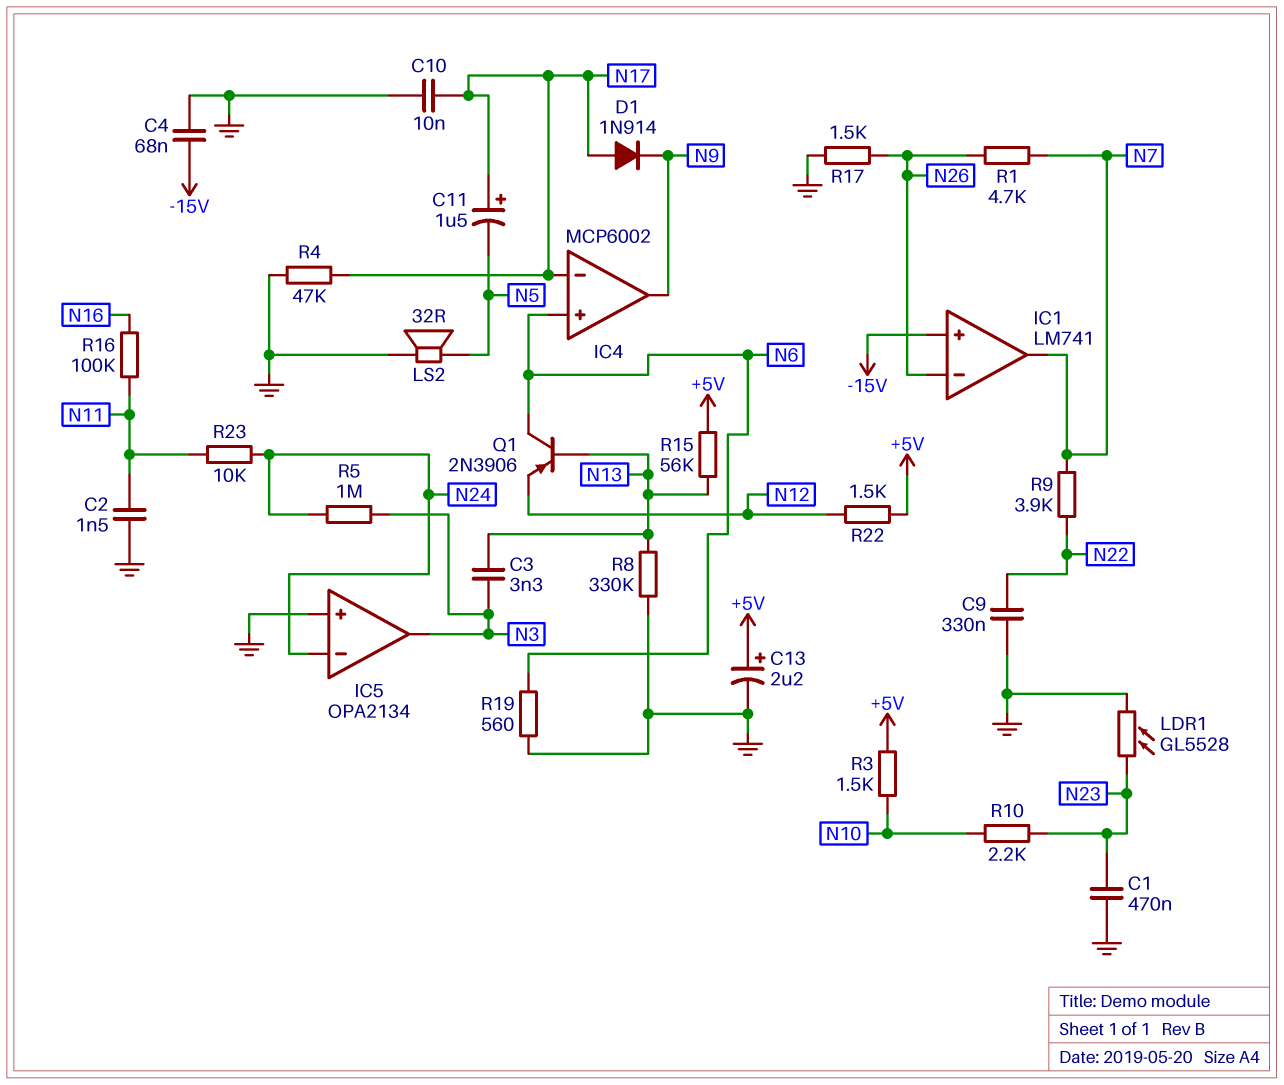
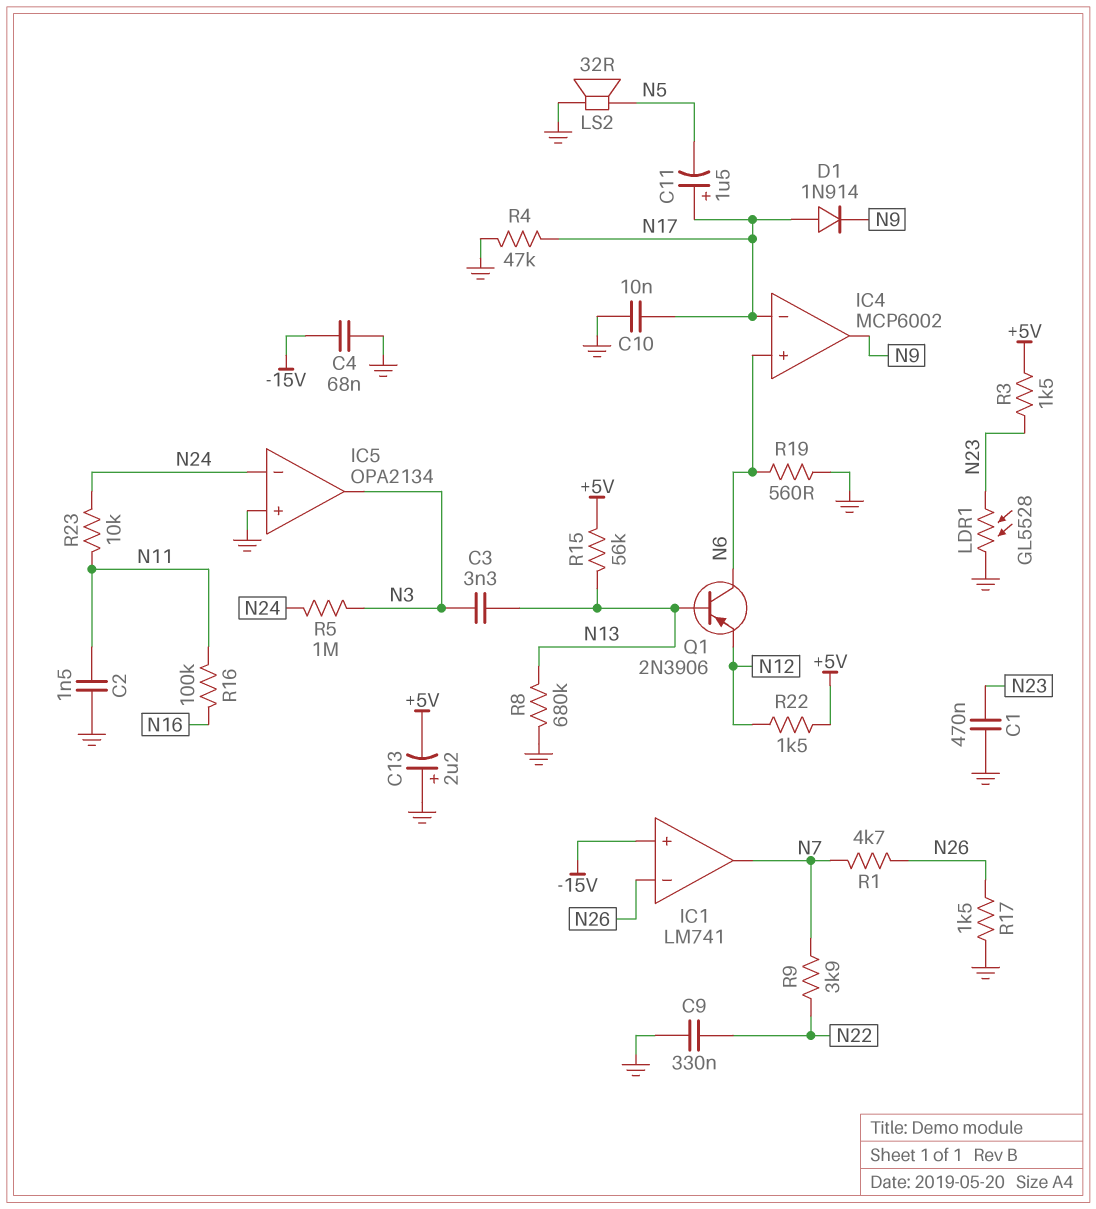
C13: 2.2uF (plus +5V, minus GND) -> 2.2uF (plus GND, minus +5V)
R3: 1.5k (+5V, N10) -> 1.5k (+5V, N23)
R8: 330k (GND, N13) -> 680k (GND, N13)
R10: 2.2k (N10, N23) -> none

